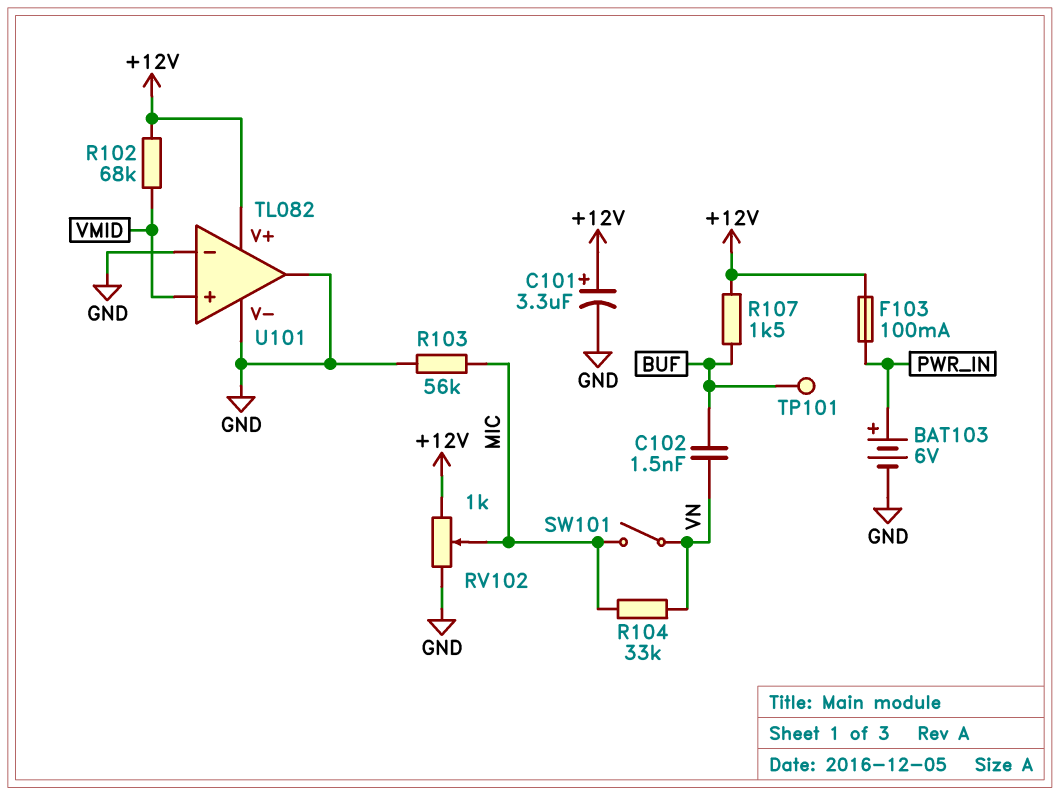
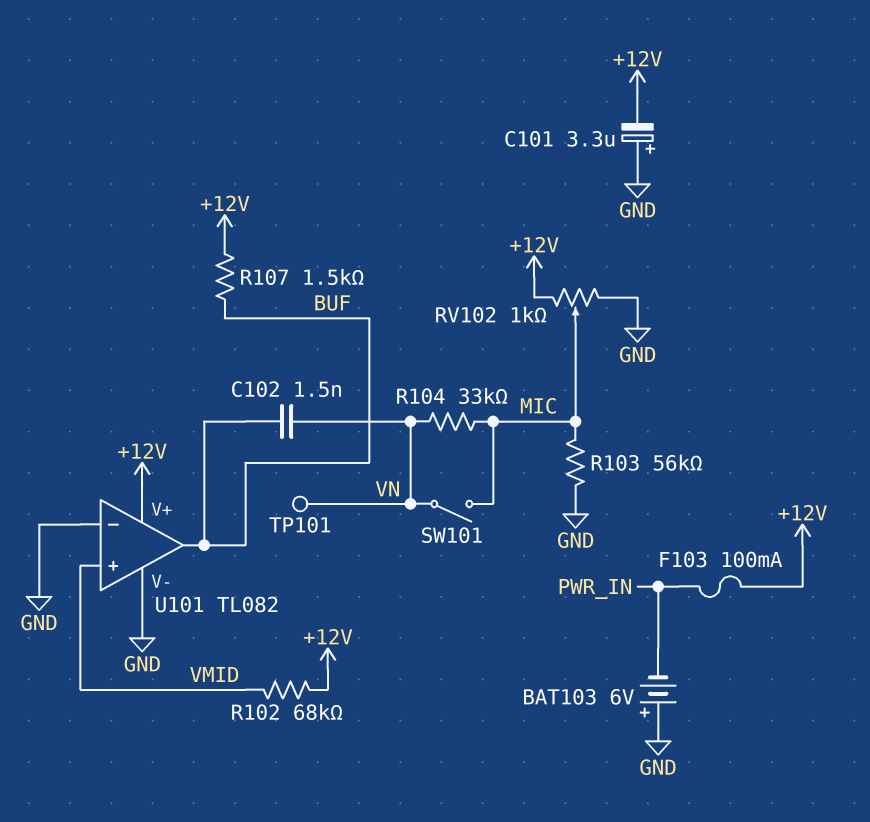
BAT103: 6V (plus PWR_IN, minus GND) -> 6V (plus GND, minus PWR_IN)
C101: 3.3uF (plus +12V, minus GND) -> 3.3uF (plus GND, minus +12V)
TP101: test point (BUF) -> test point (VN)
U101 pin out: GND -> BUF

